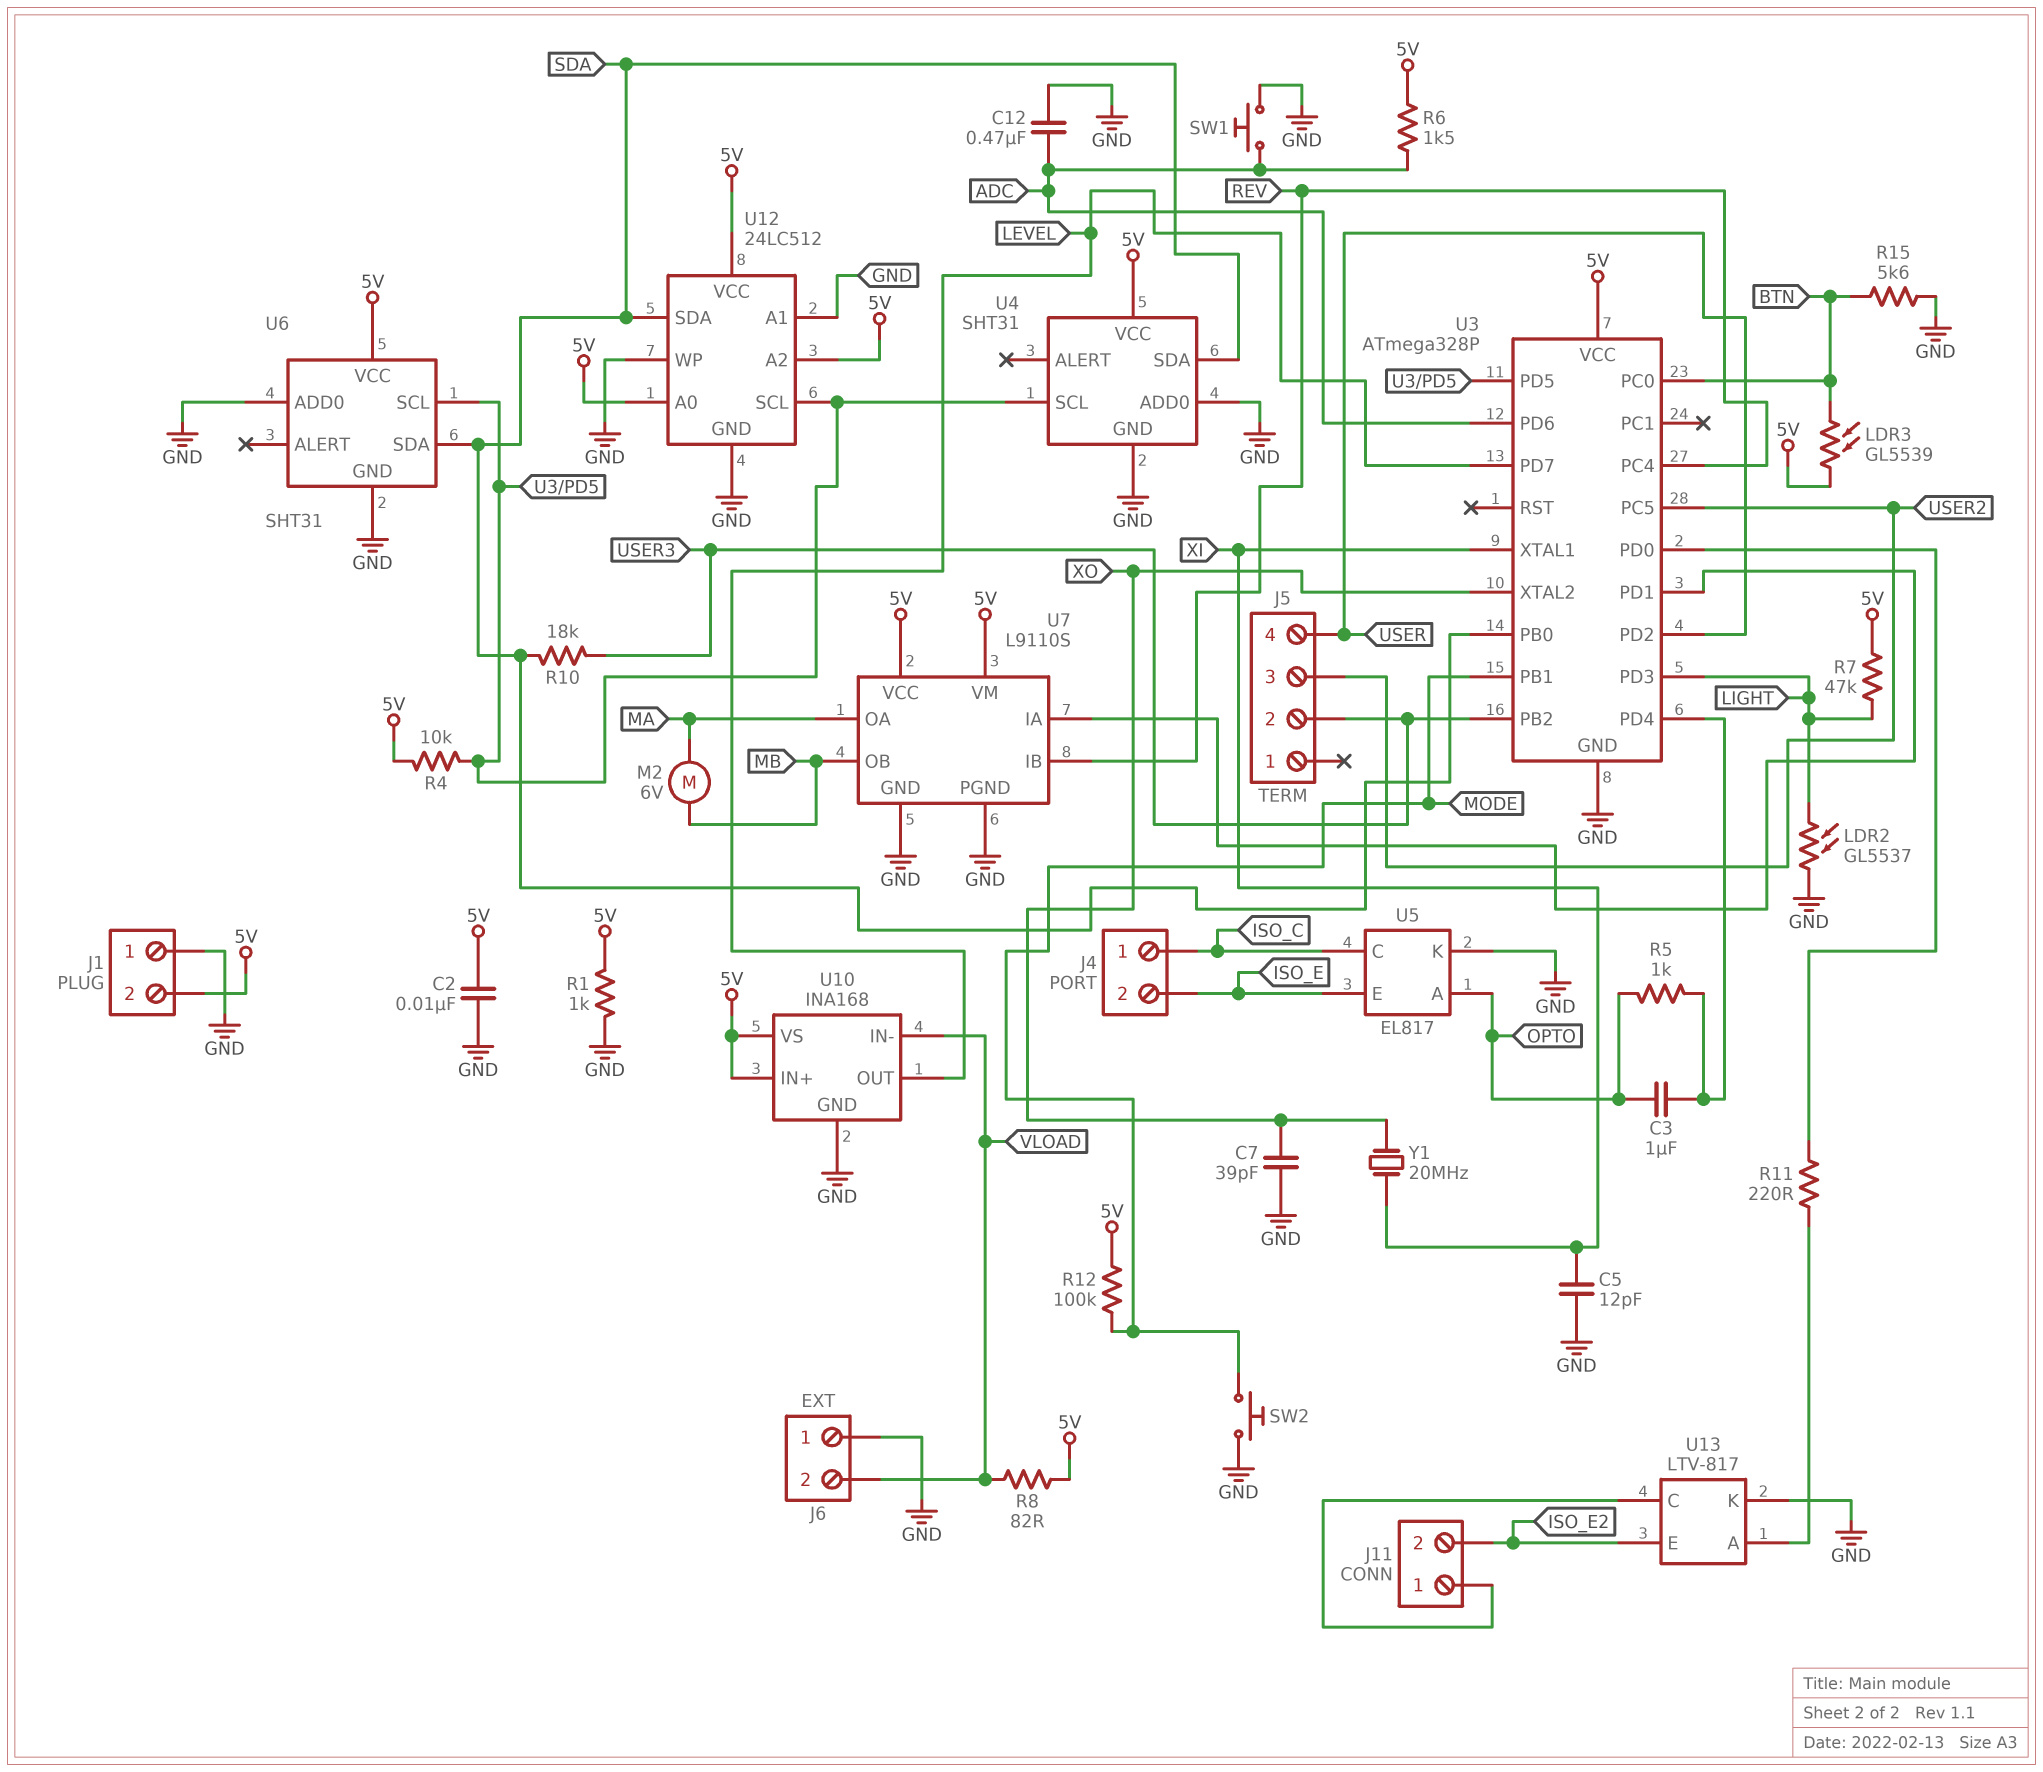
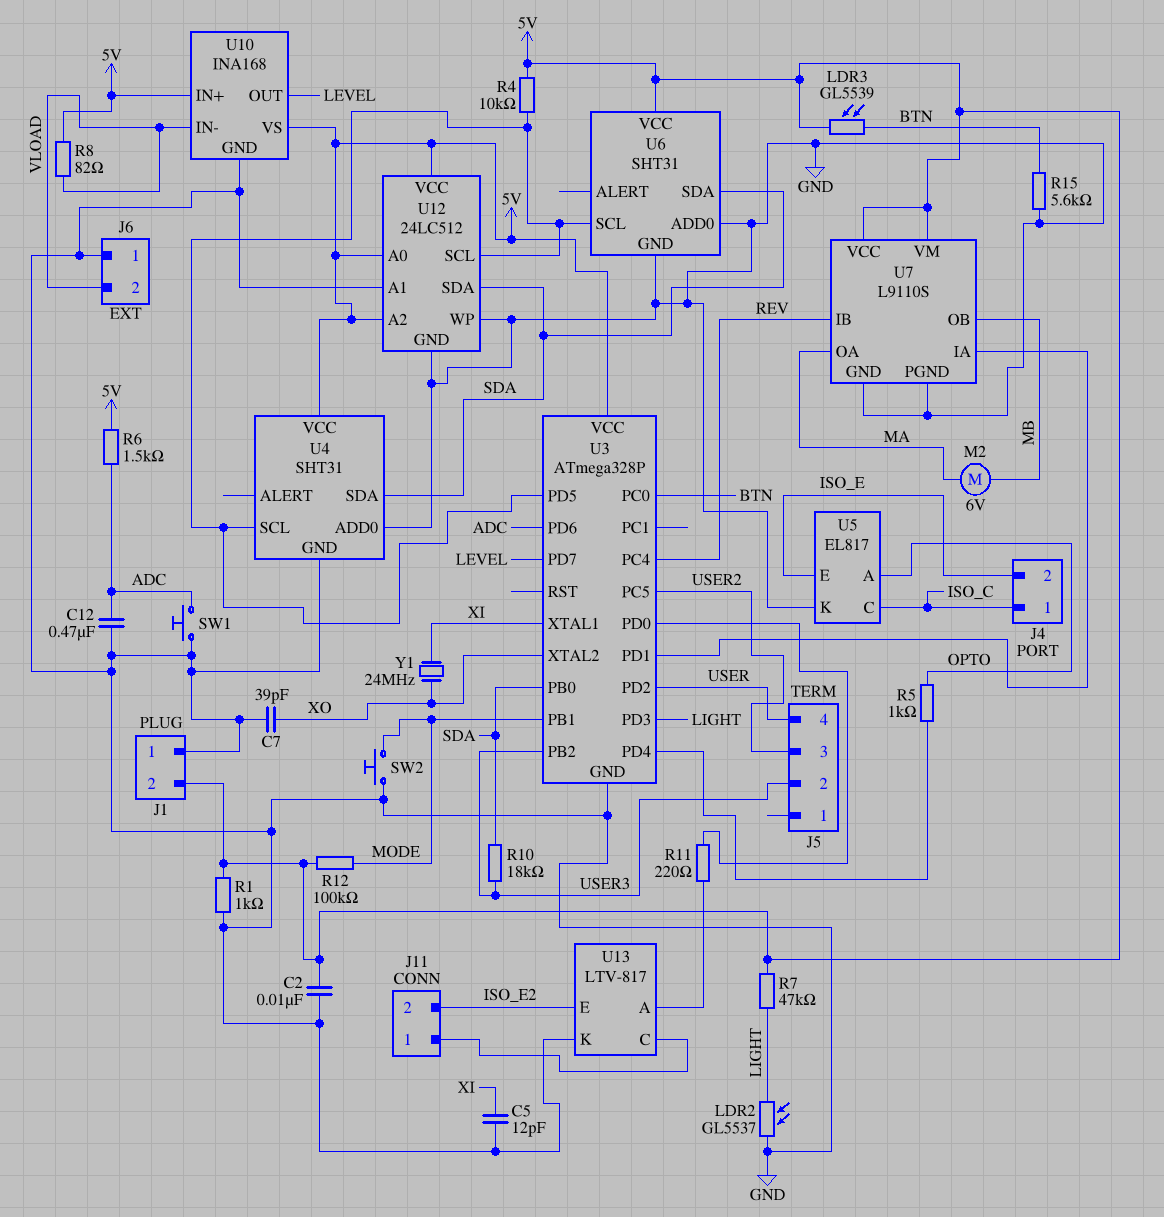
C3: 1uF (OPTO, U3/PD4) -> none
Y1: 20MHz (XI, XO) -> 24MHz (XI, XO)

